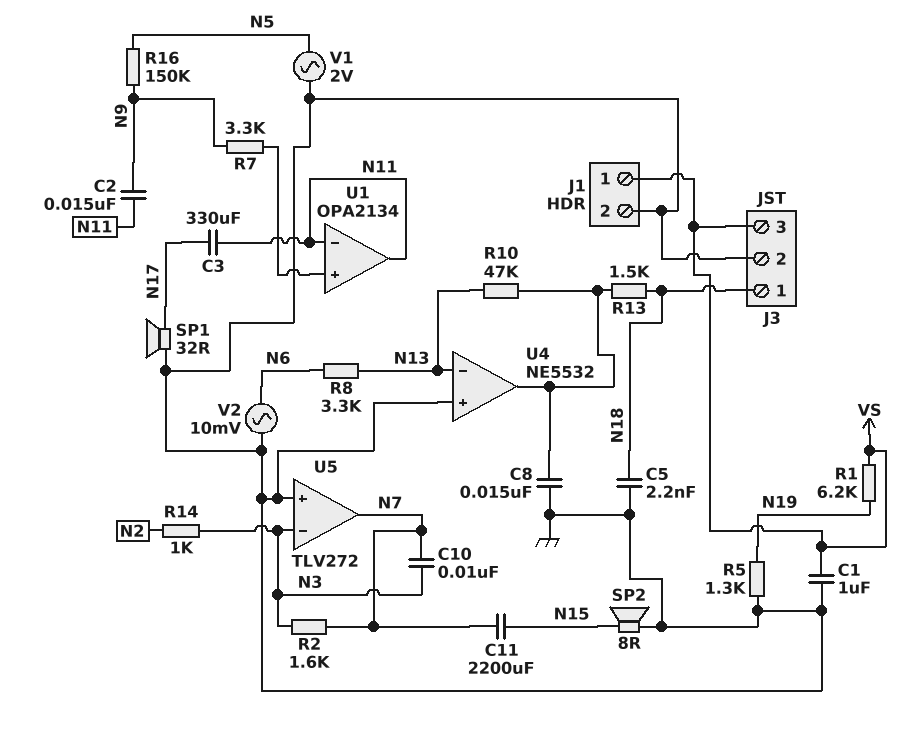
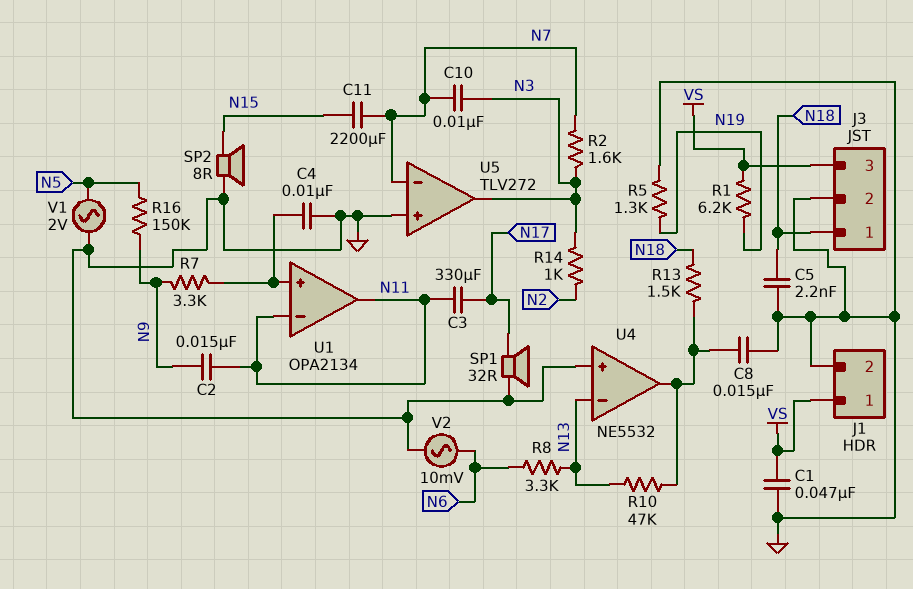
C1: 1uF (GND, VS) -> 47nF (GND, VS)
C4: none -> 10nF (GND, U1/in+)
U5 pin in-: N3 -> N7
U5 pin out: N7 -> N3

